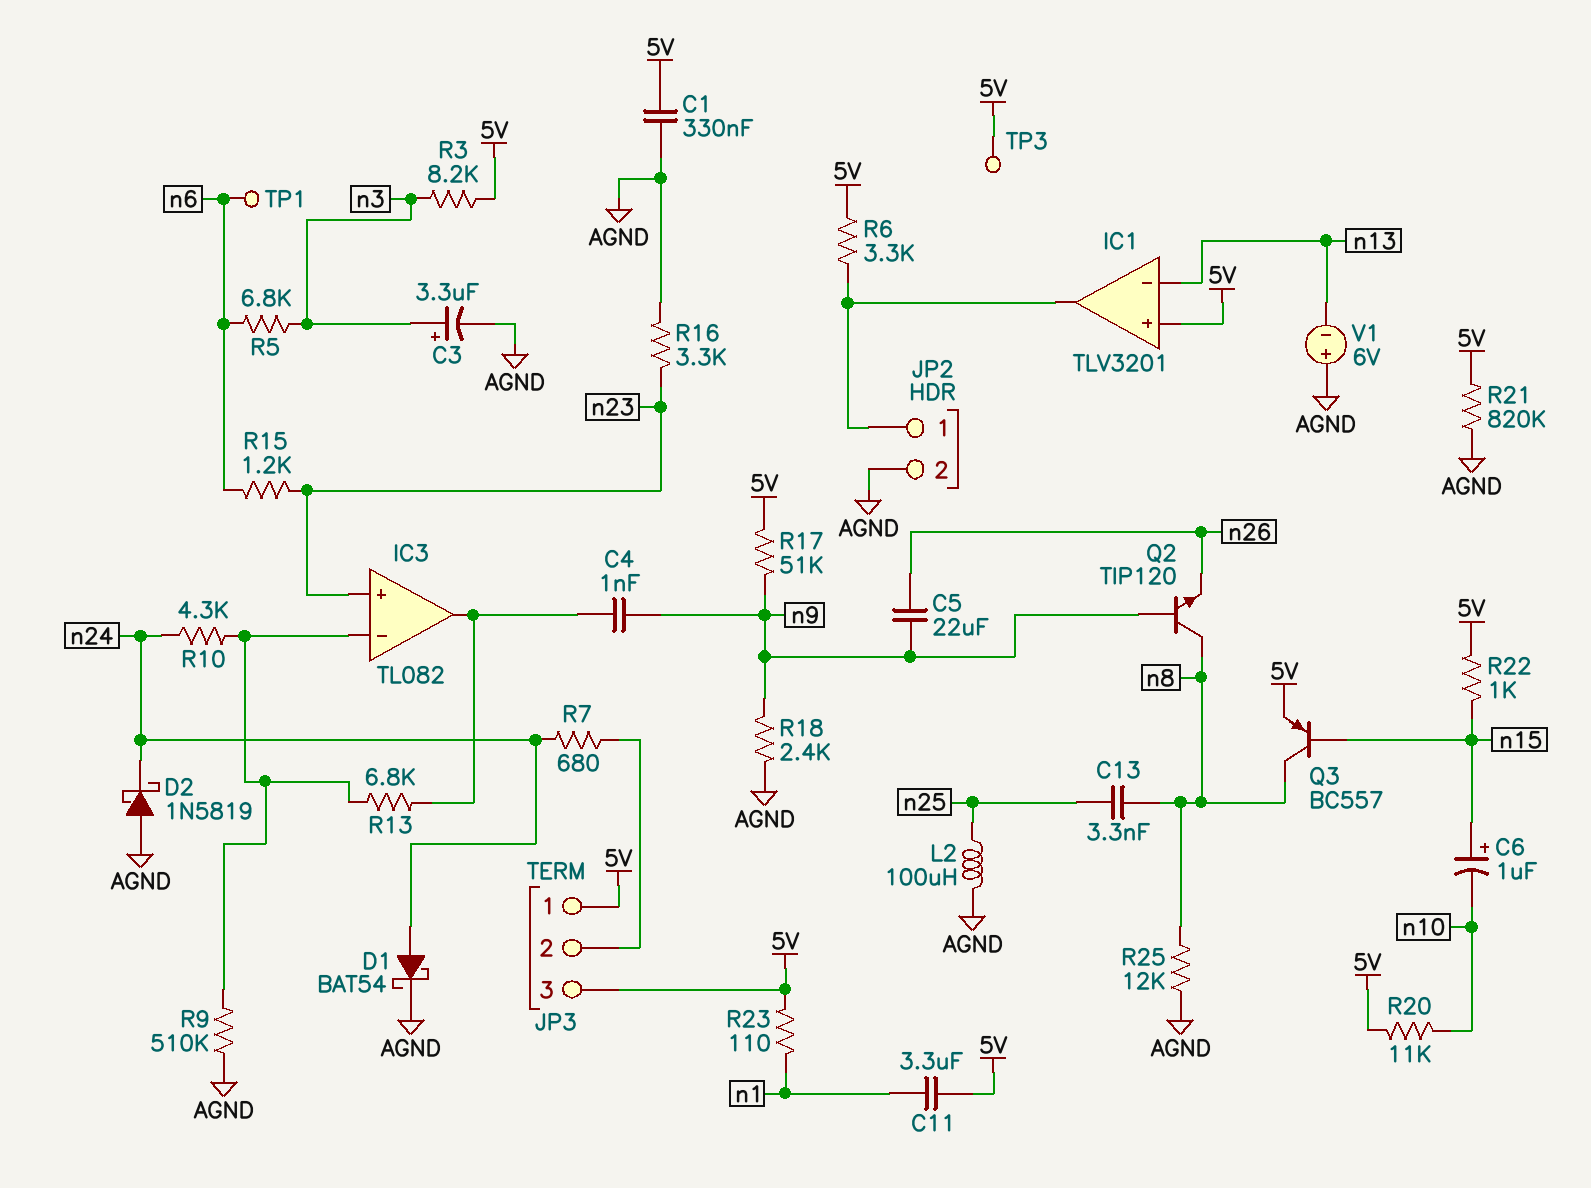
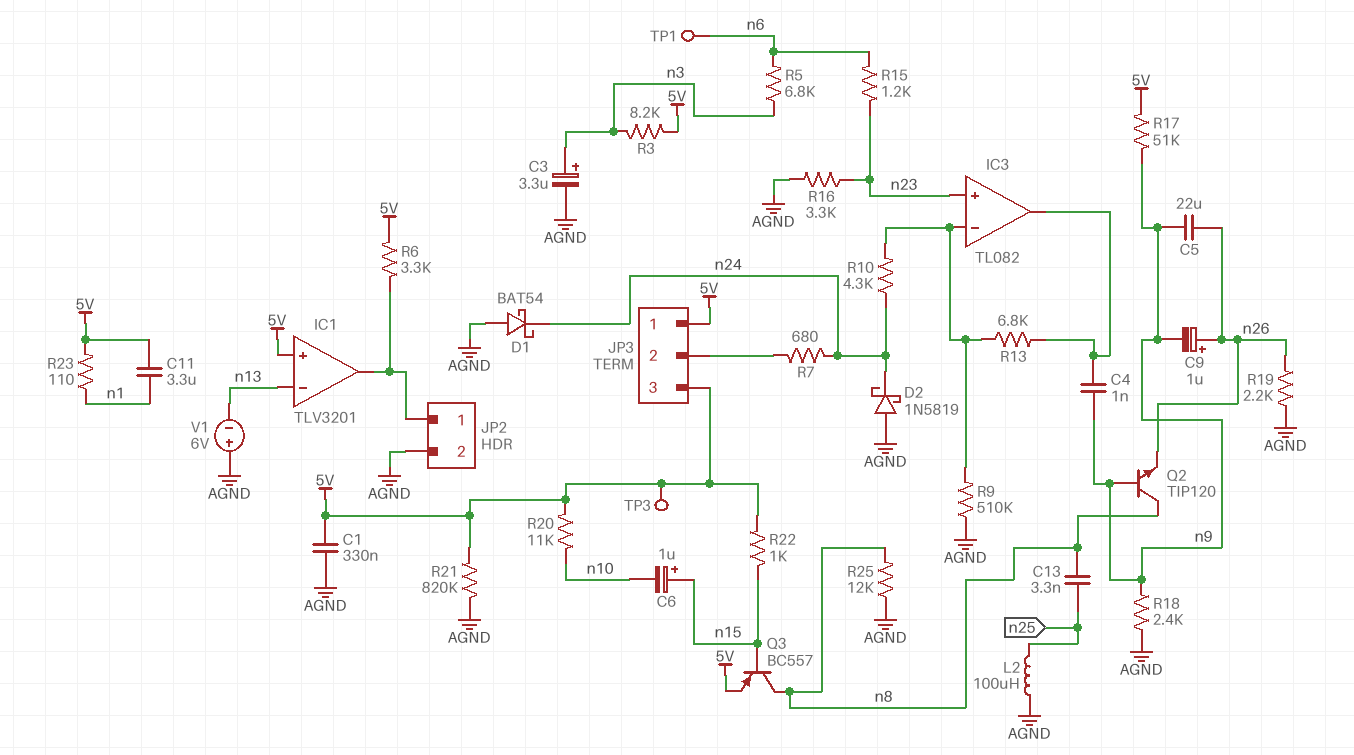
C9: none -> 1uF (plus n26, minus n9)
D1: schottky BAT54 (A n24, K AGND) -> schottky BAT54 (A AGND, K n24)
R19: none -> 2.2k (AGND, n26)

